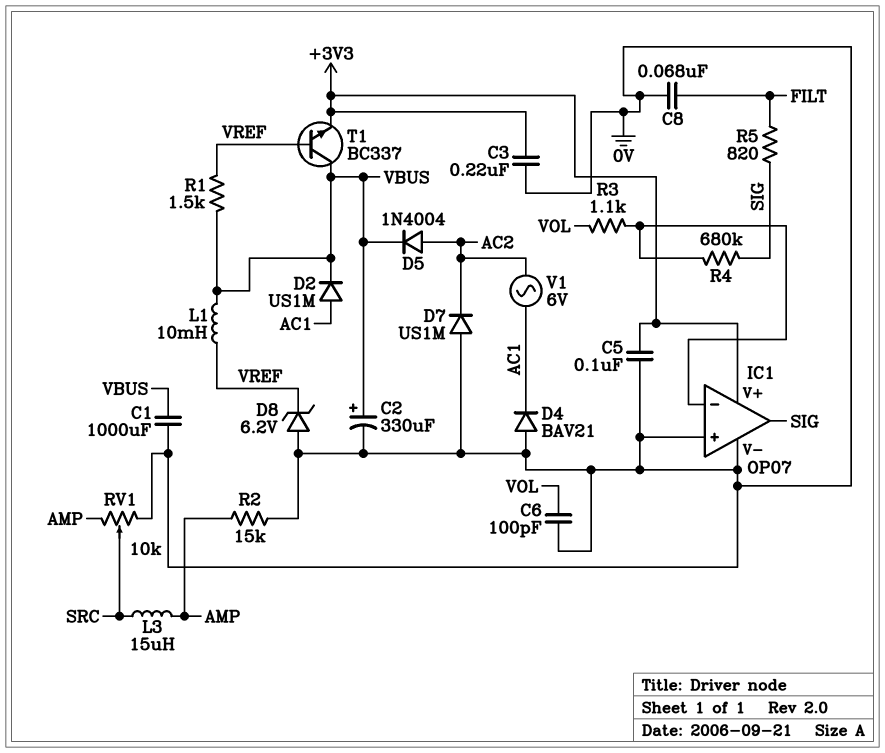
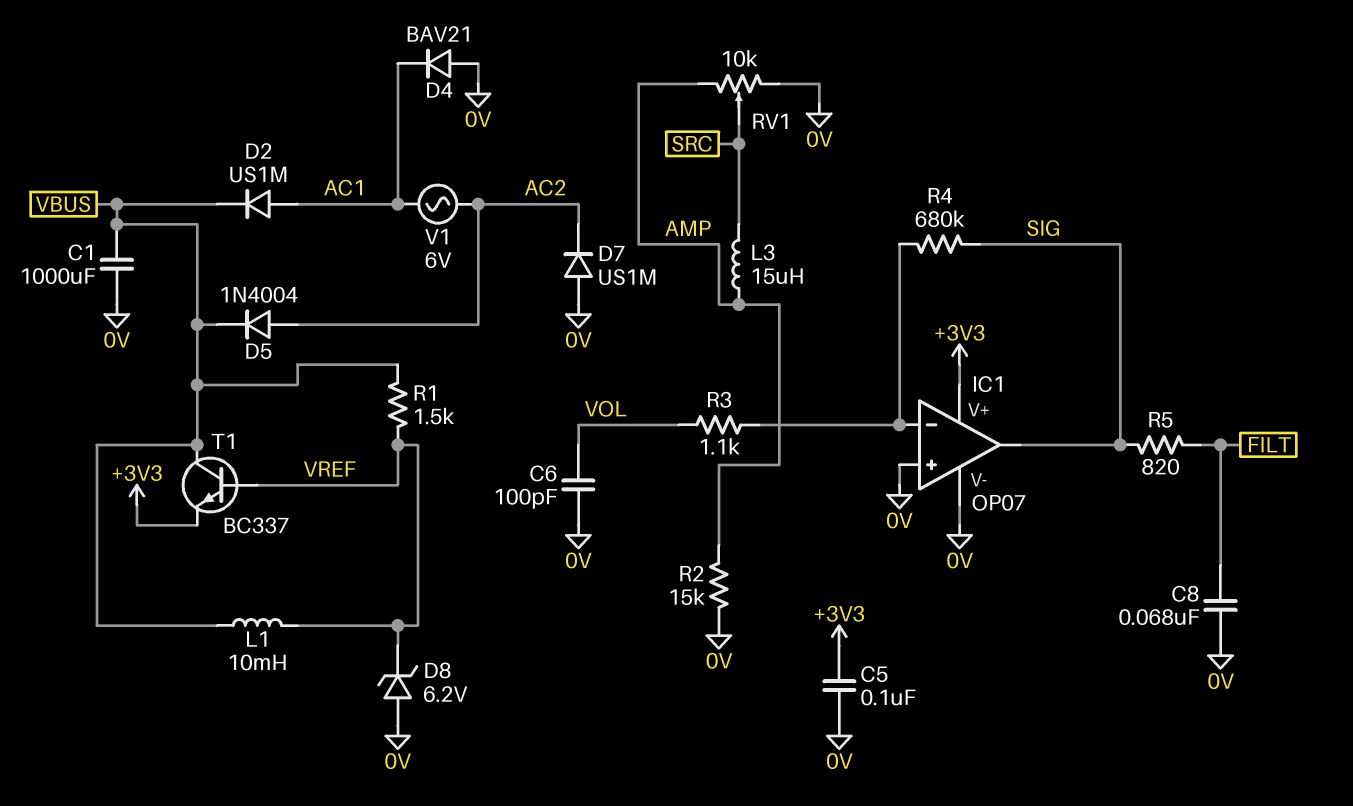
C2: 330uF (plus VBUS, minus 0V) -> none
C3: 220nF (+3V3, 0V) -> none

